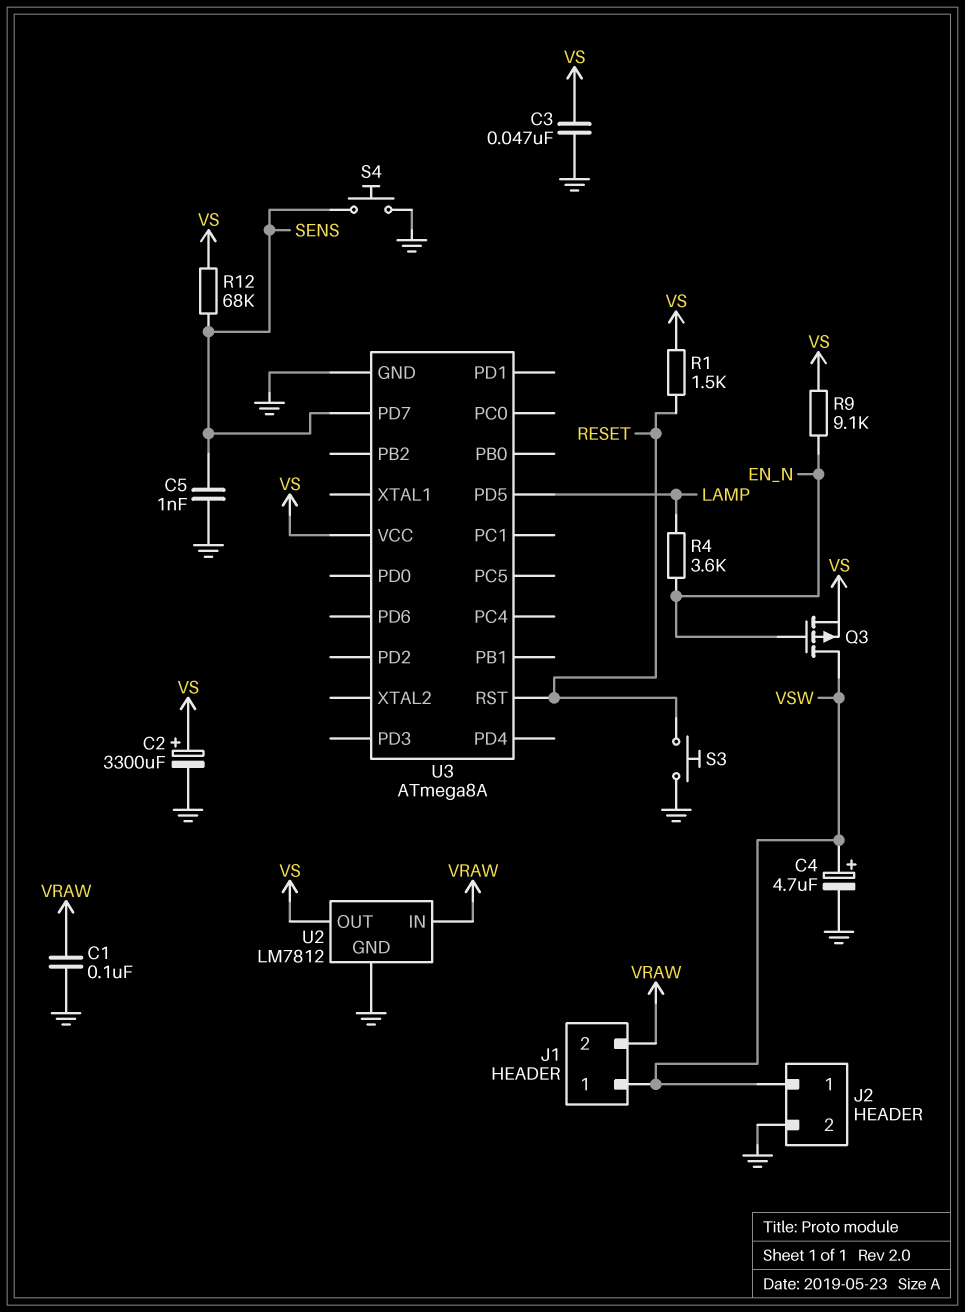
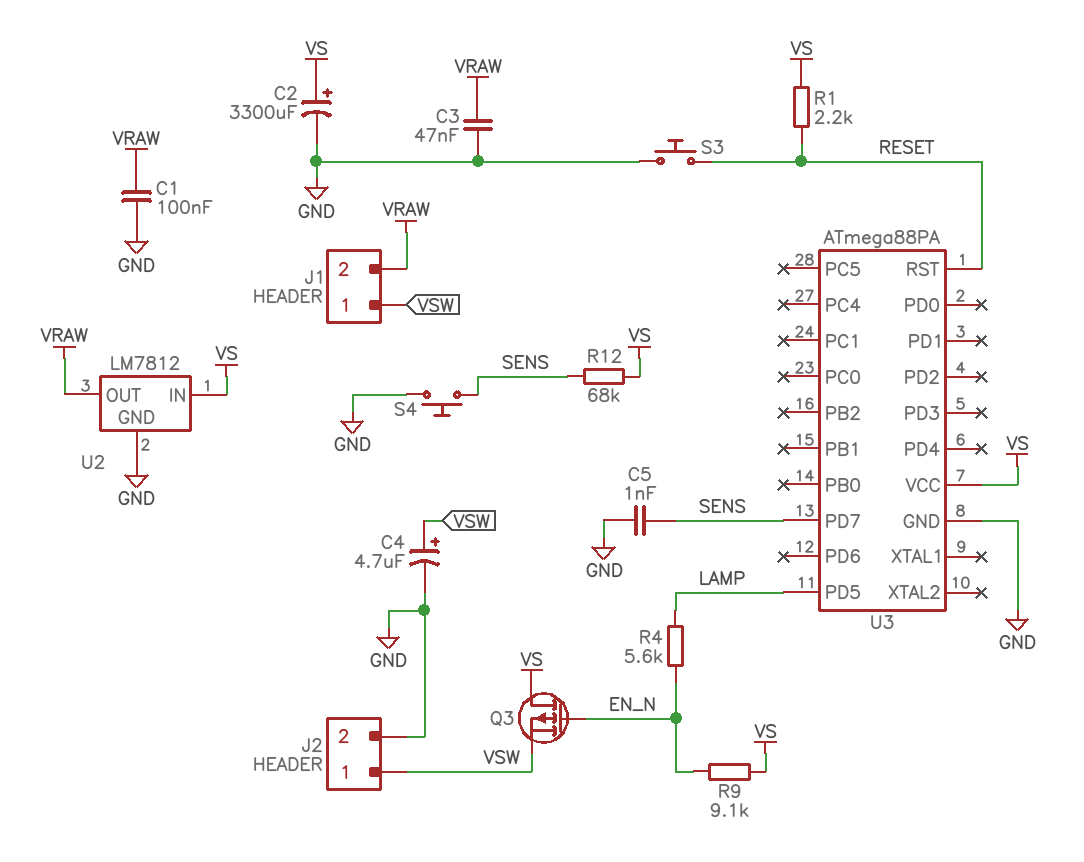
C3: 47nF (GND, VS) -> 47nF (GND, VRAW)
Q3: PMOS (G EN_N, D VSW, S VS) -> PMOS (G EN_N, D VS, S VSW)
R1: 1.5k (RESET, VS) -> 2.2k (RESET, VS)
R4: 3.6k (EN_N, LAMP) -> 5.6k (EN_N, LAMP)
U2 pin IN: VRAW -> VS
U2 pin OUT: VS -> VRAW
U3: ATmega8A -> ATmega88PA

